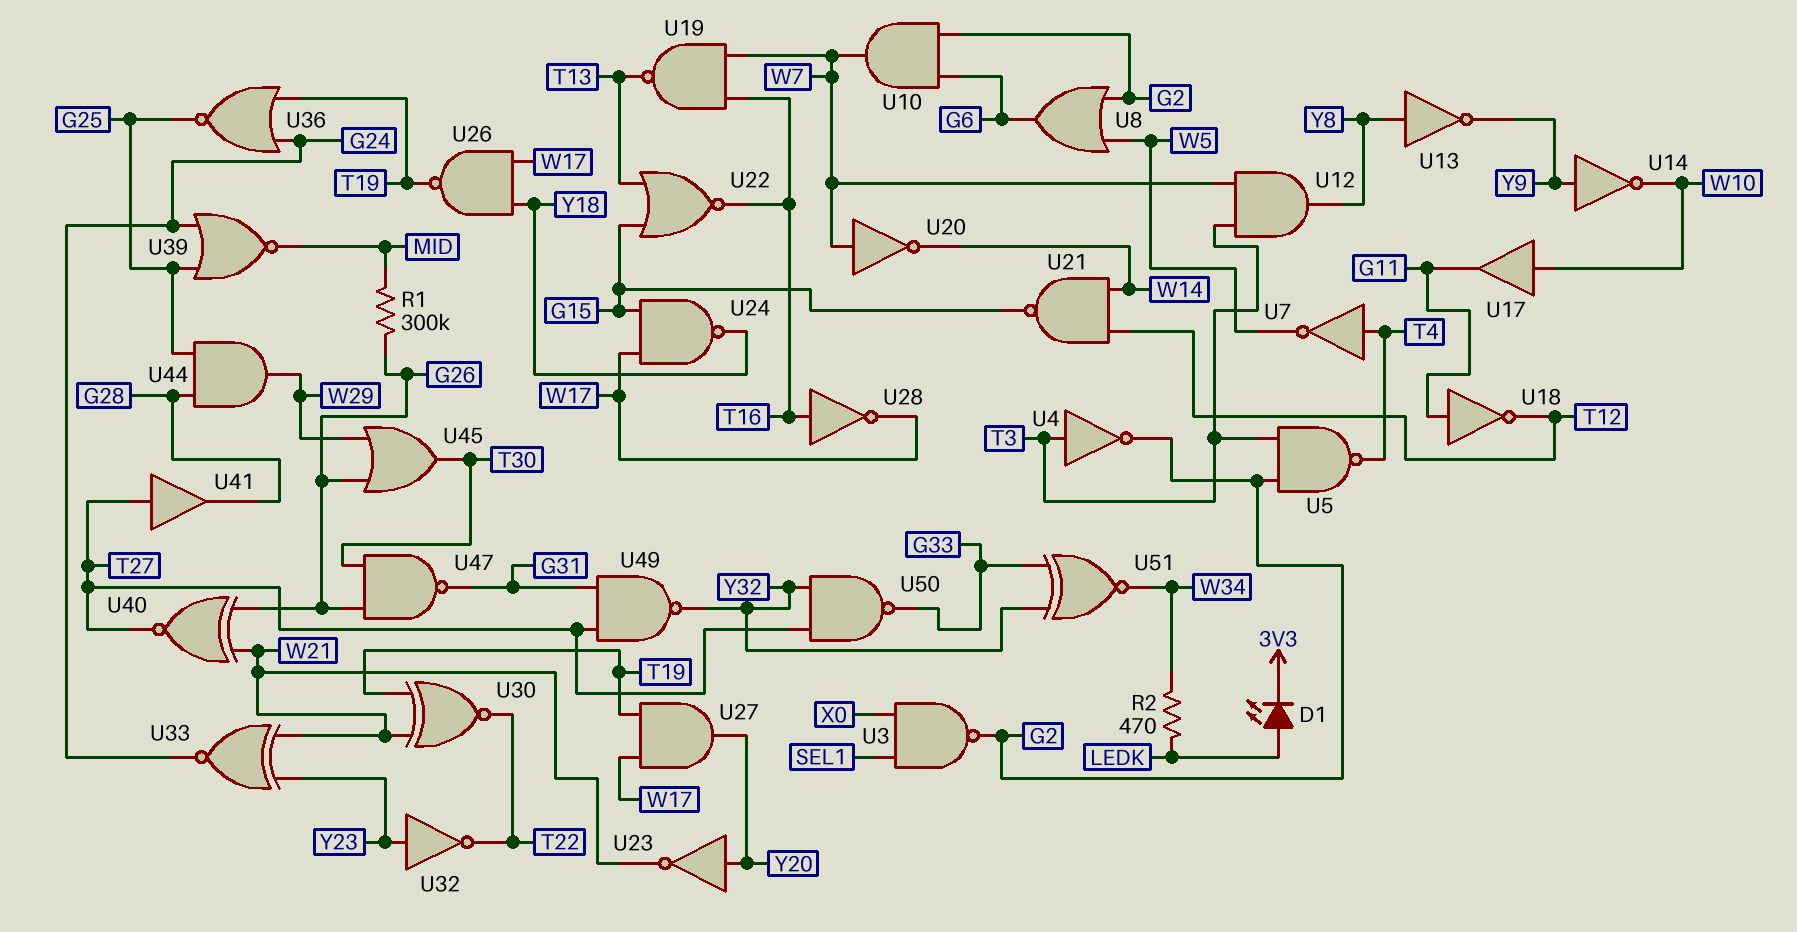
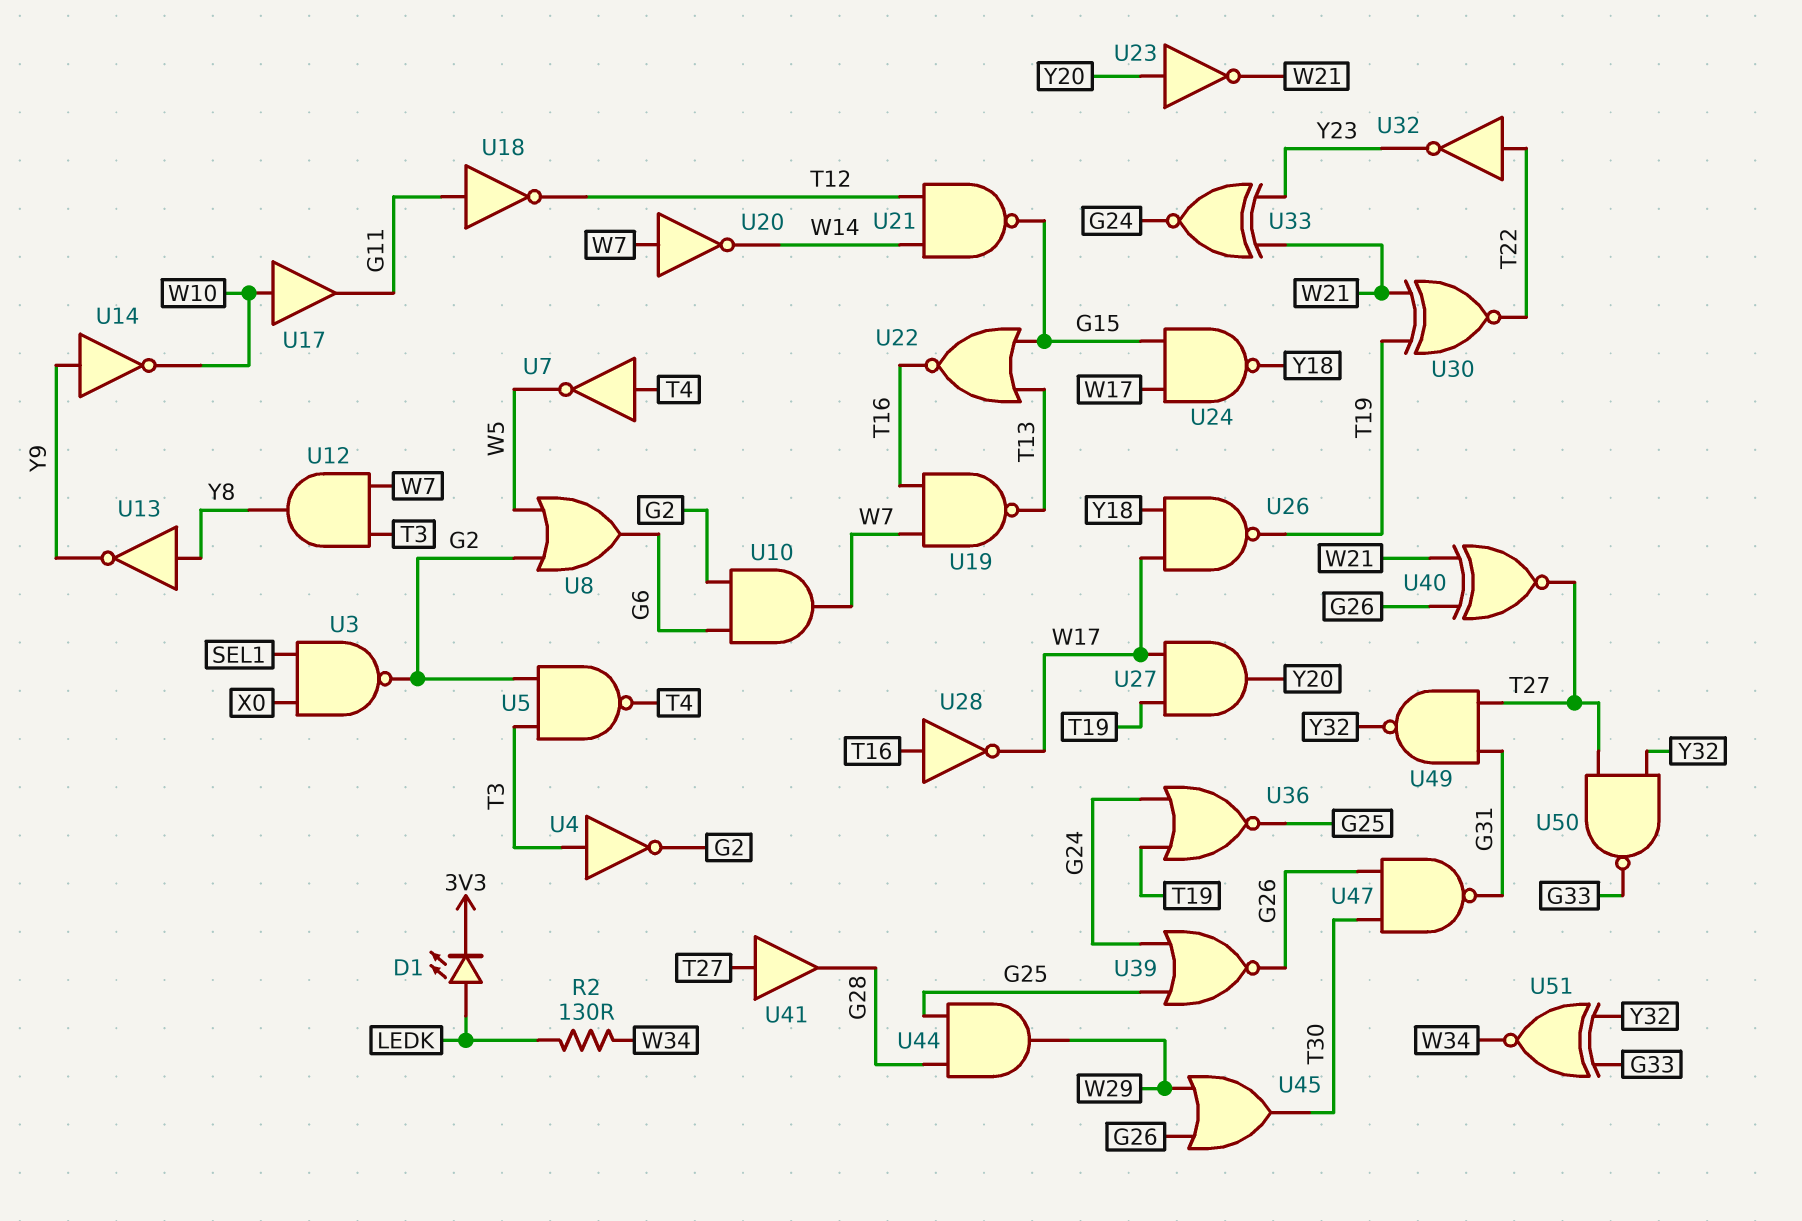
R1: 300k (G26, MID) -> none
R2: 470 (LEDK, W34) -> 130 (LEDK, W34)
U32: NOT (in Y23, out T22) -> NOT (in T22, out Y23)
U39: NOR (in G24, in G25, out MID) -> NOR (in G24, in G25, out G26)

